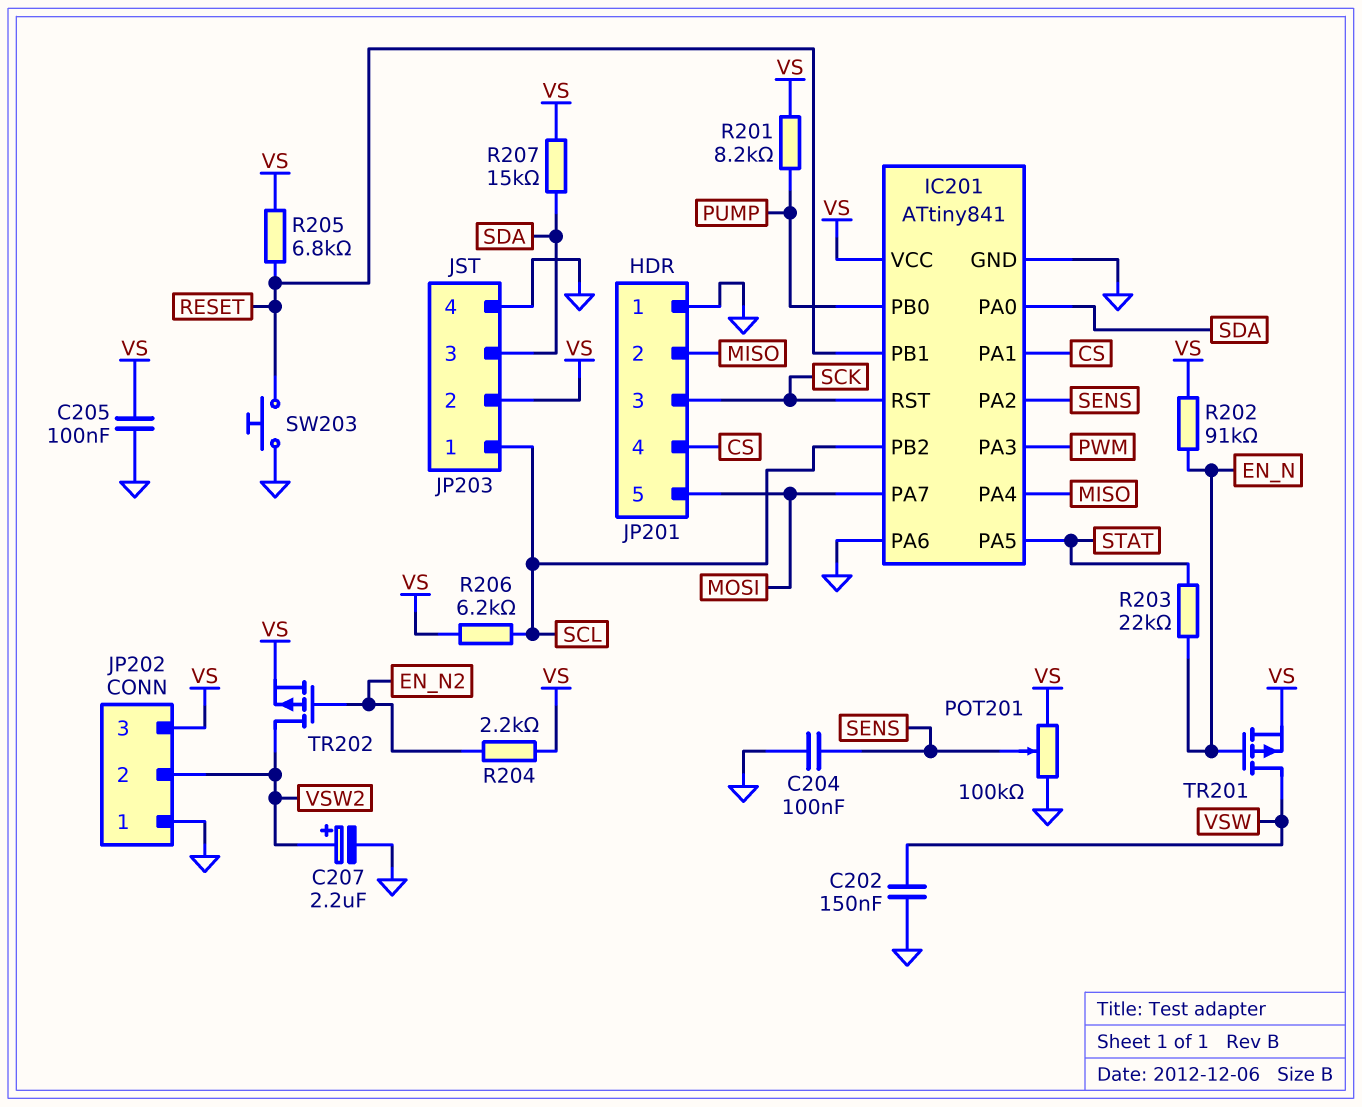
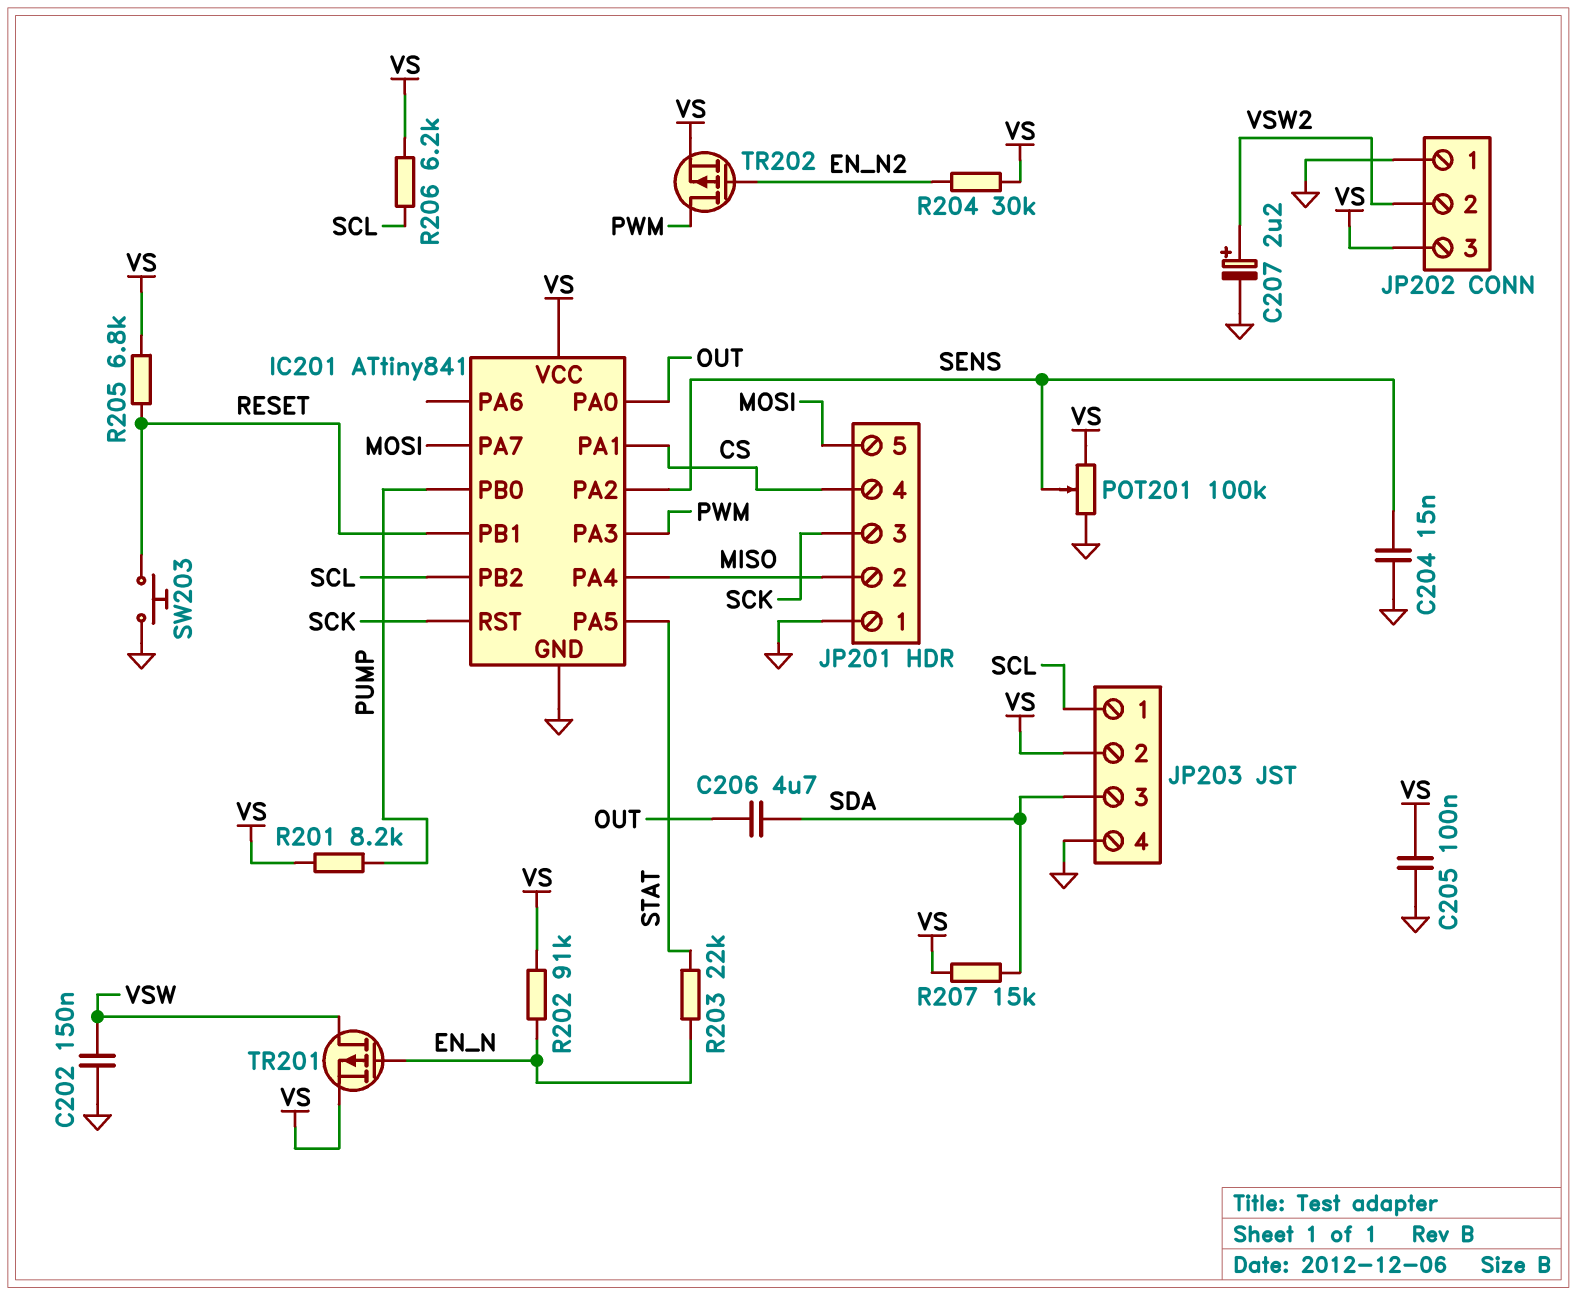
C204: 100nF (GND, SENS) -> 15nF (GND, SENS)
C206: none -> 4.7uF (OUT, SDA)
IC201 pin PA0: SDA -> OUT
IC201 pin PA6: GND -> none
R204: 2.2k (EN_N2, VS) -> 30k (EN_N2, VS)
TR202: PMOS (G EN_N2, D VSW2, S VS) -> PMOS (G EN_N2, D PWM, S VS)

